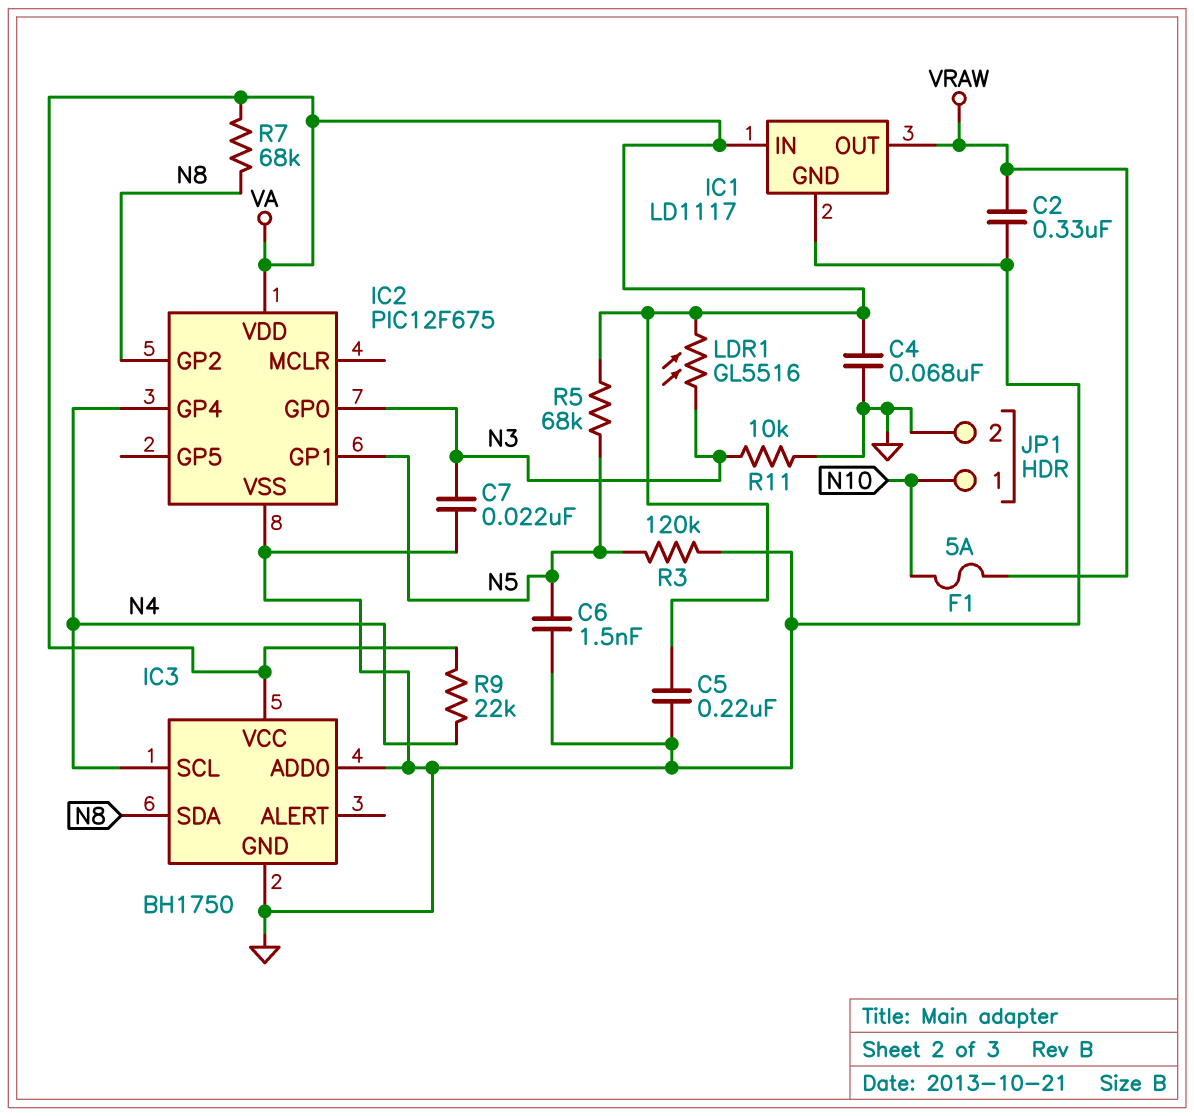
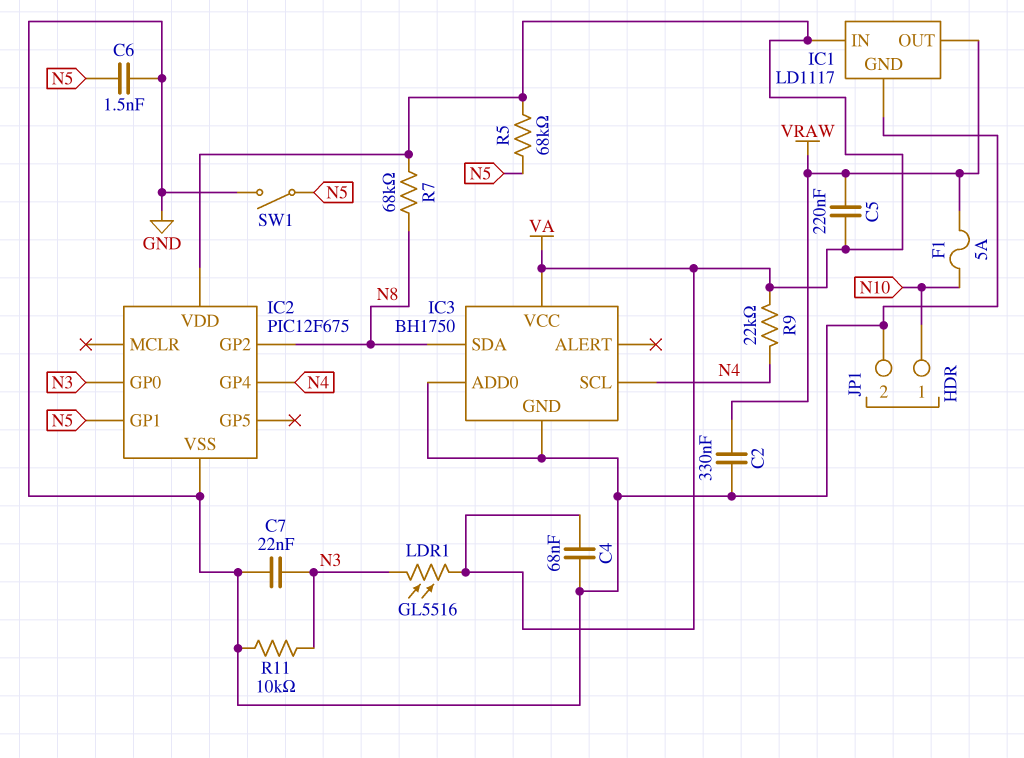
C5: 220nF (GND, VA) -> 220nF (VA, VRAW)
R3: 120k (GND, N5) -> none
SW1: none -> switch (GND, N5)

